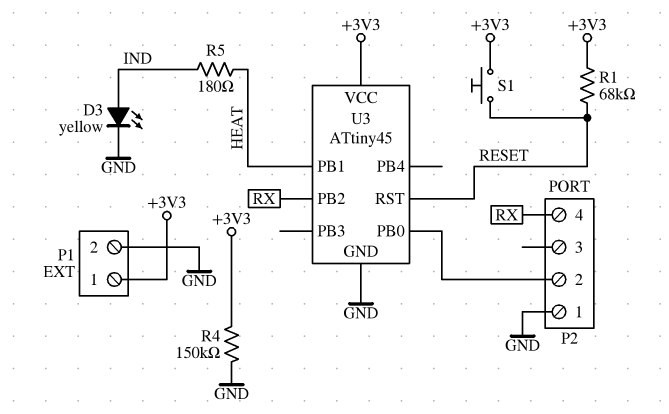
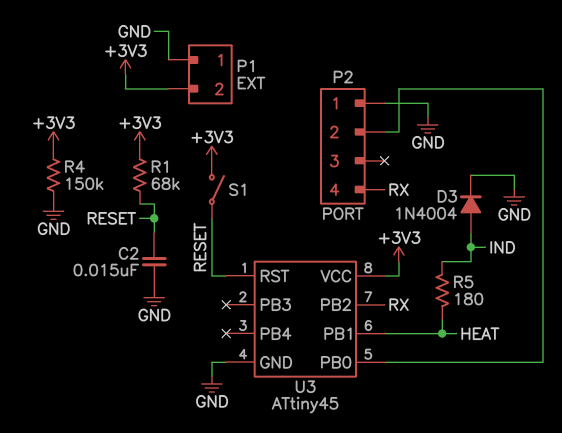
C2: none -> 15nF (GND, RESET)
D3: LED yellow (A IND, K GND) -> diode 1N4004 (A IND, K GND)
P1 pin 1: +3V3 -> GND
P1 pin 2: GND -> +3V3
S1: button (+3V3, RESET) -> switch (+3V3, RESET)

